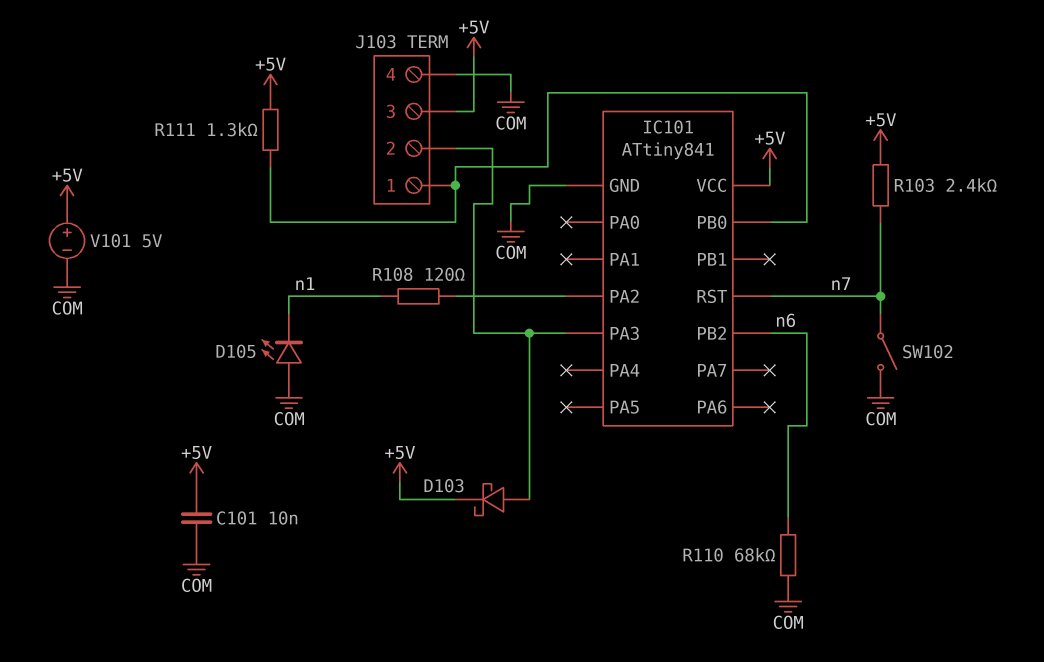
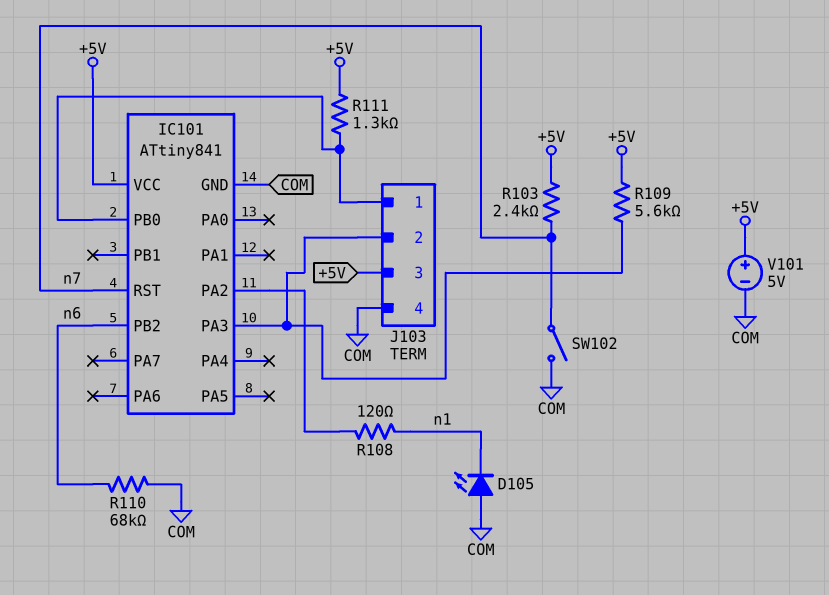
C101: 10nF (+5V, COM) -> none
D103: schottky (A IC101/PA3, K +5V) -> none
R109: none -> 5.6k (+5V, IC101/PA3)

